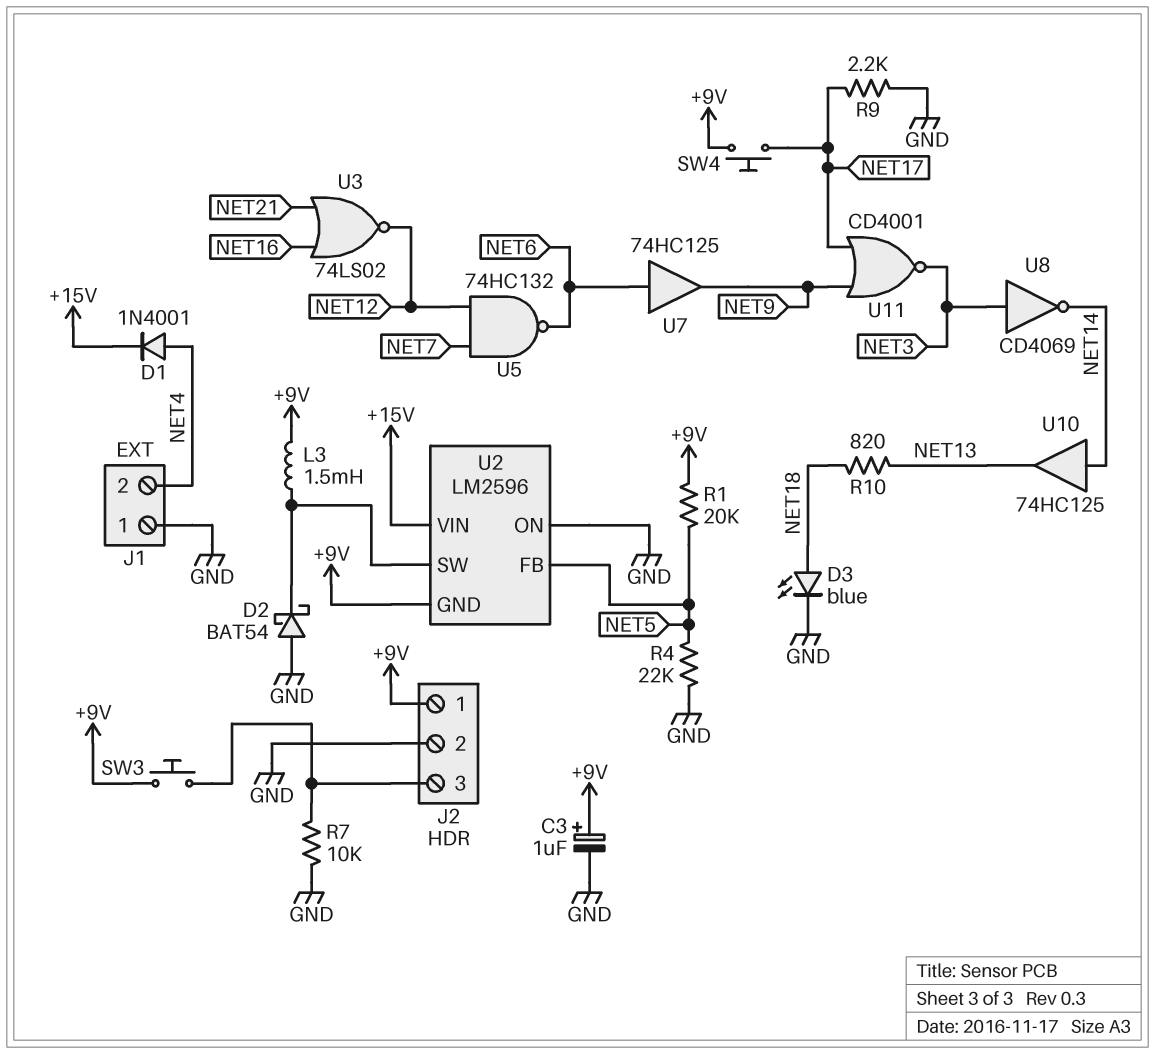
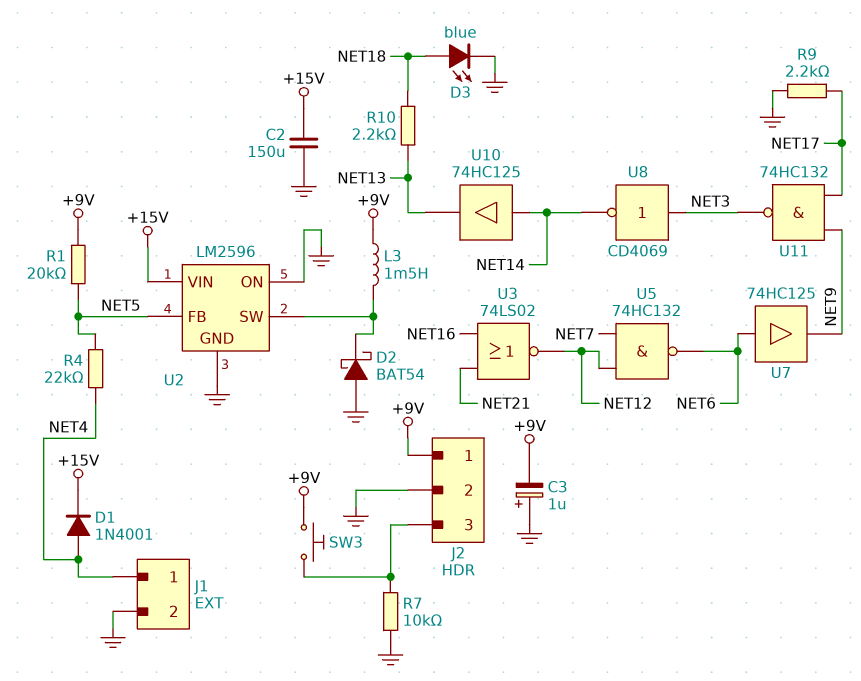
C2: none -> 150uF (+15V, GND)
C3: 1uF (plus +9V, minus GND) -> 1uF (plus GND, minus +9V)
J1 pin 1: GND -> NET4
J1 pin 2: NET4 -> GND
R4: 22k (GND, NET5) -> 22k (NET4, NET5)
R10: 820 (NET13, NET18) -> 2.2k (NET13, NET18)
SW4: button (+9V, NET17) -> none
U2 pin GND: +9V -> GND
U11: NOR CD4001 (in NET9, in NET17, out NET3) -> NAND 74HC132 (in NET9, in NET17, out NET3)

